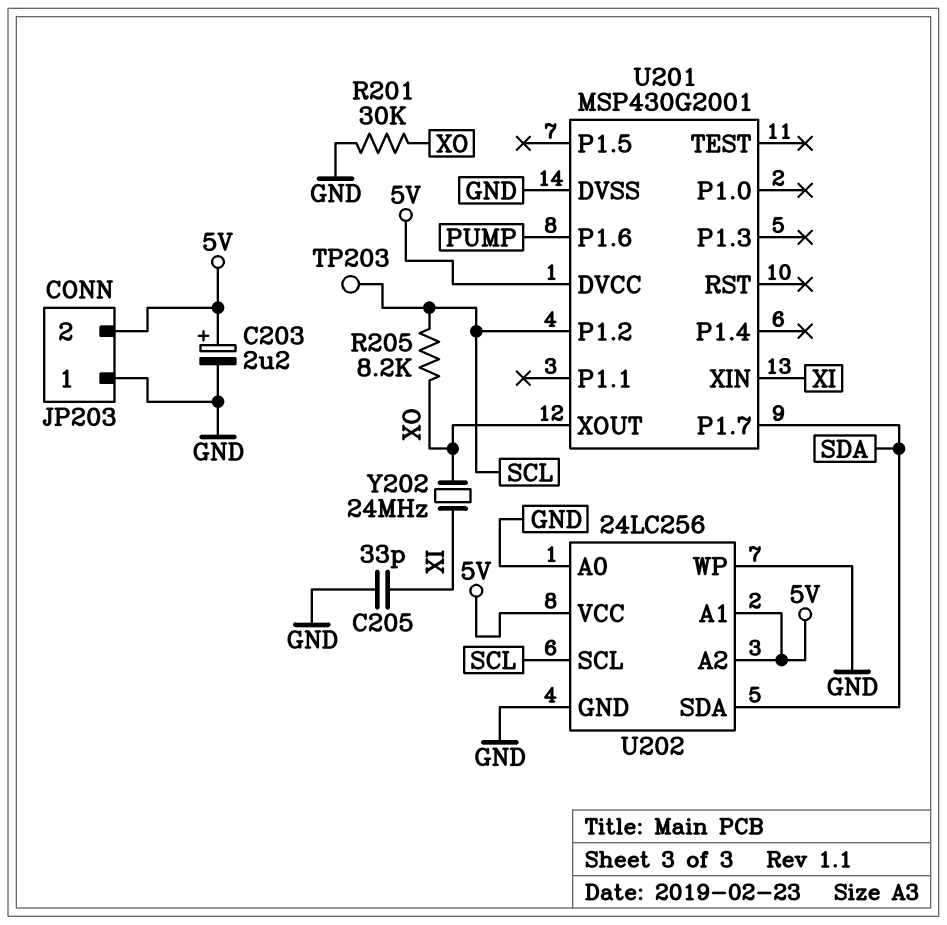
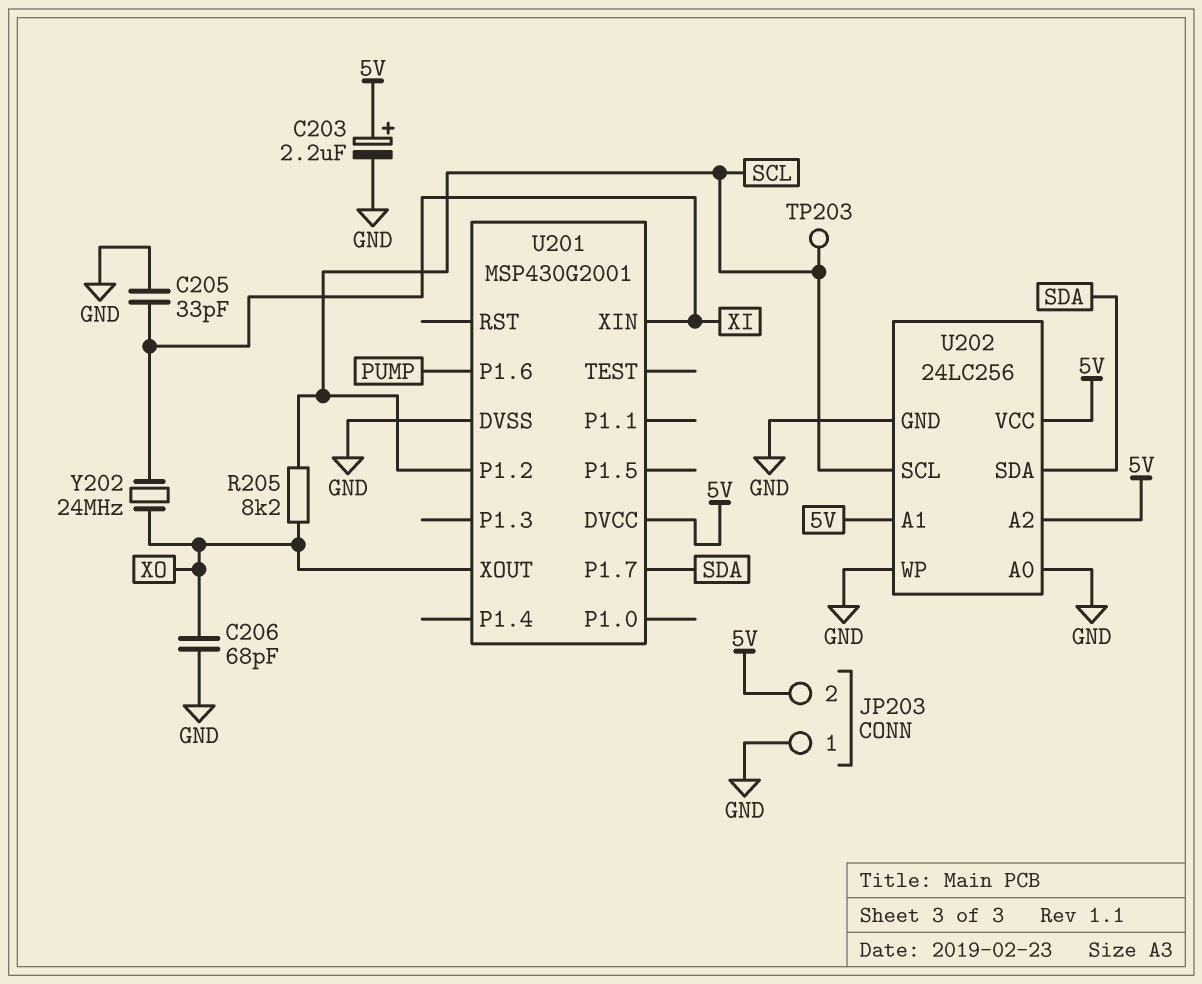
C206: none -> 68pF (GND, XO)
R201: 30k (GND, XO) -> none

